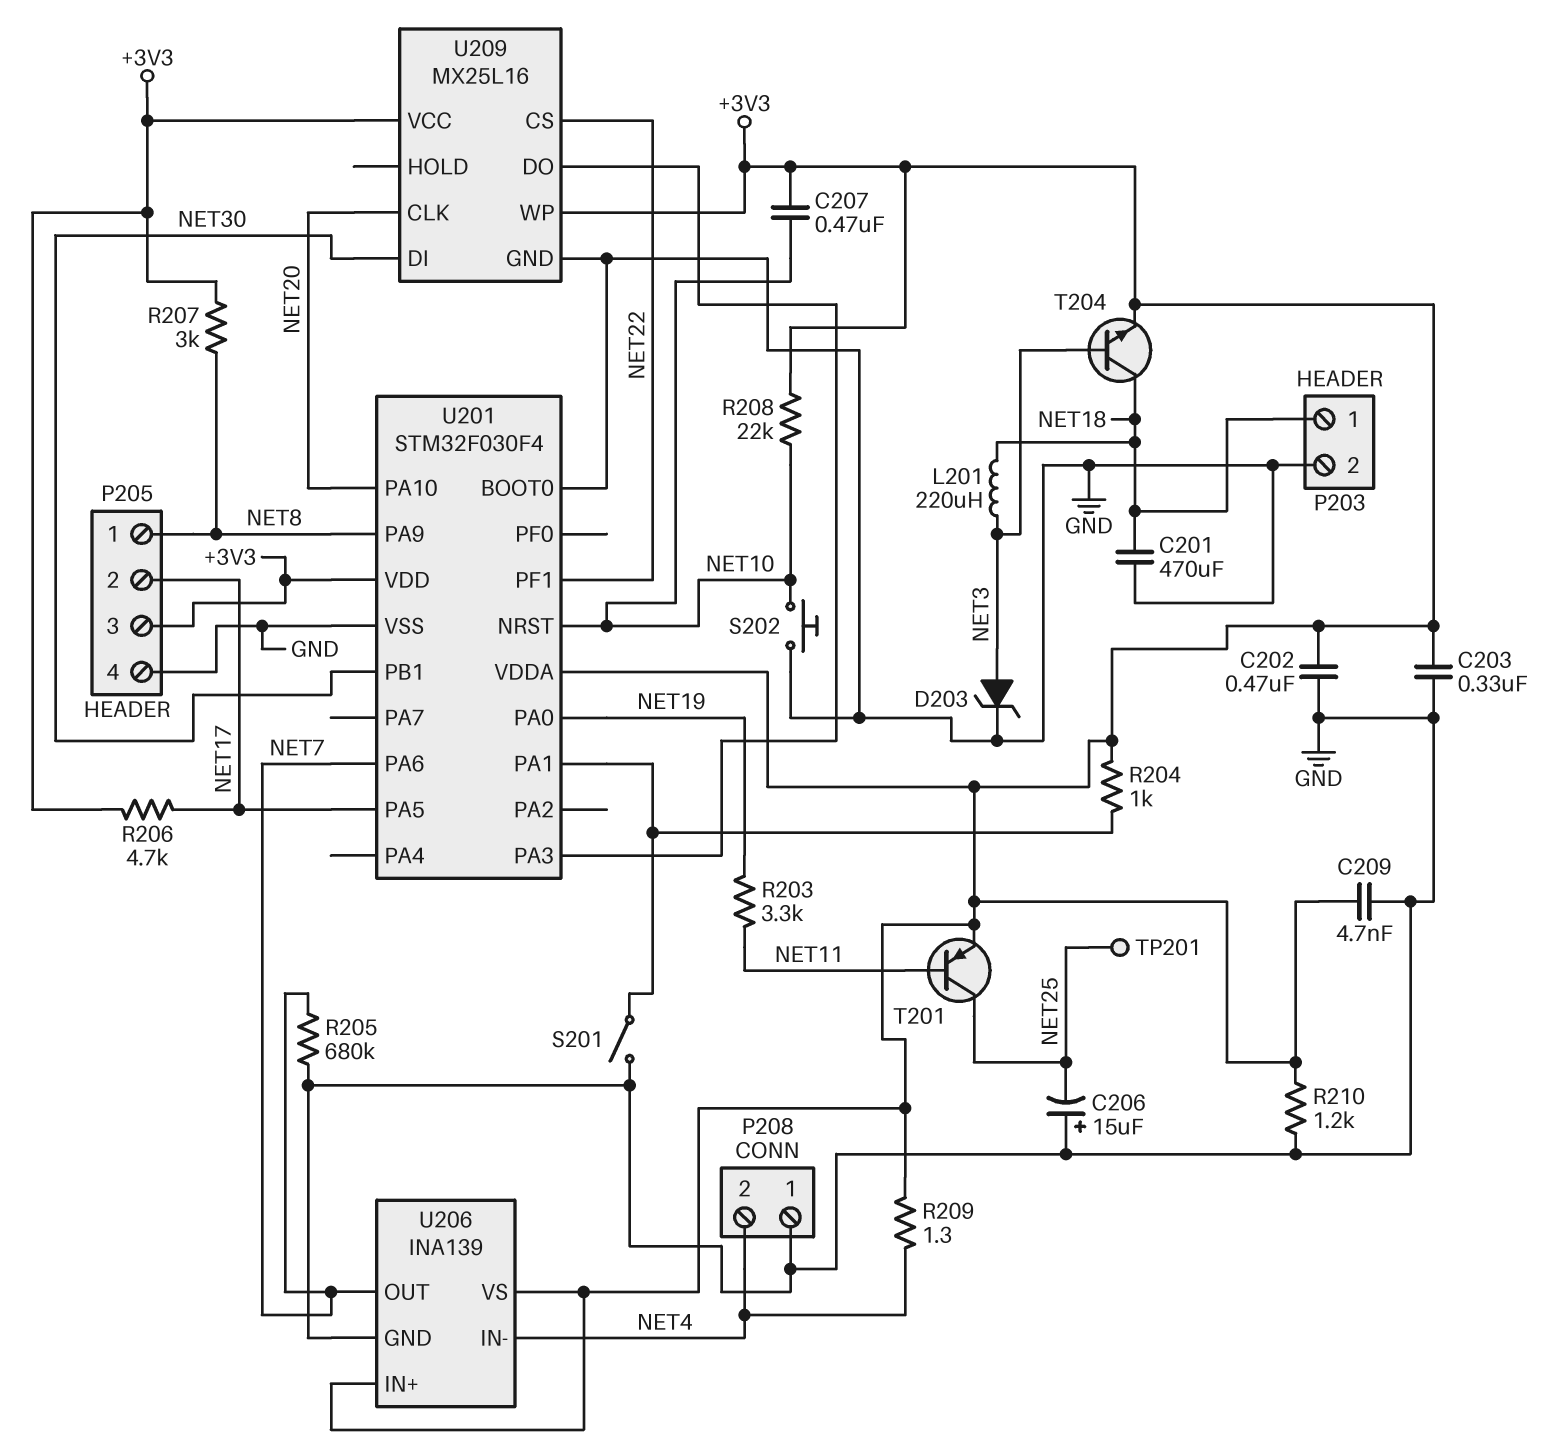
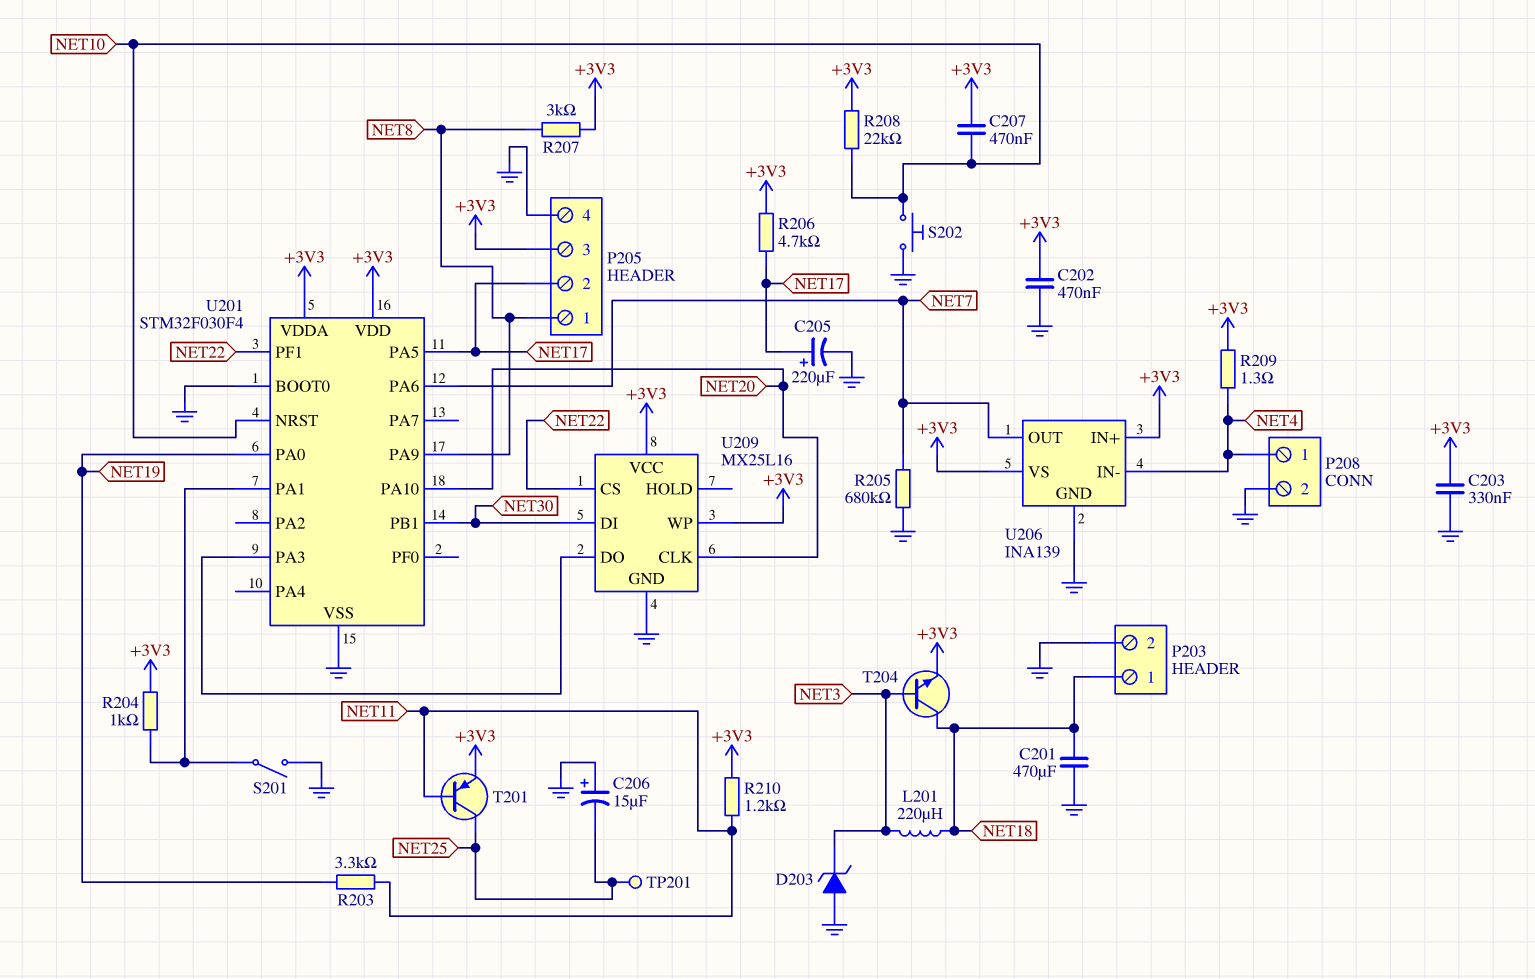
C205: none -> 220uF (plus NET17, minus GND)
C209: 4.7nF (+3V3, GND) -> none
D203: zener (A NET3, K GND) -> zener (A GND, K NET3)
P208 pin 1: GND -> NET4
P208 pin 2: NET4 -> GND
R210: 1.2k (+3V3, GND) -> 1.2k (+3V3, NET11)

